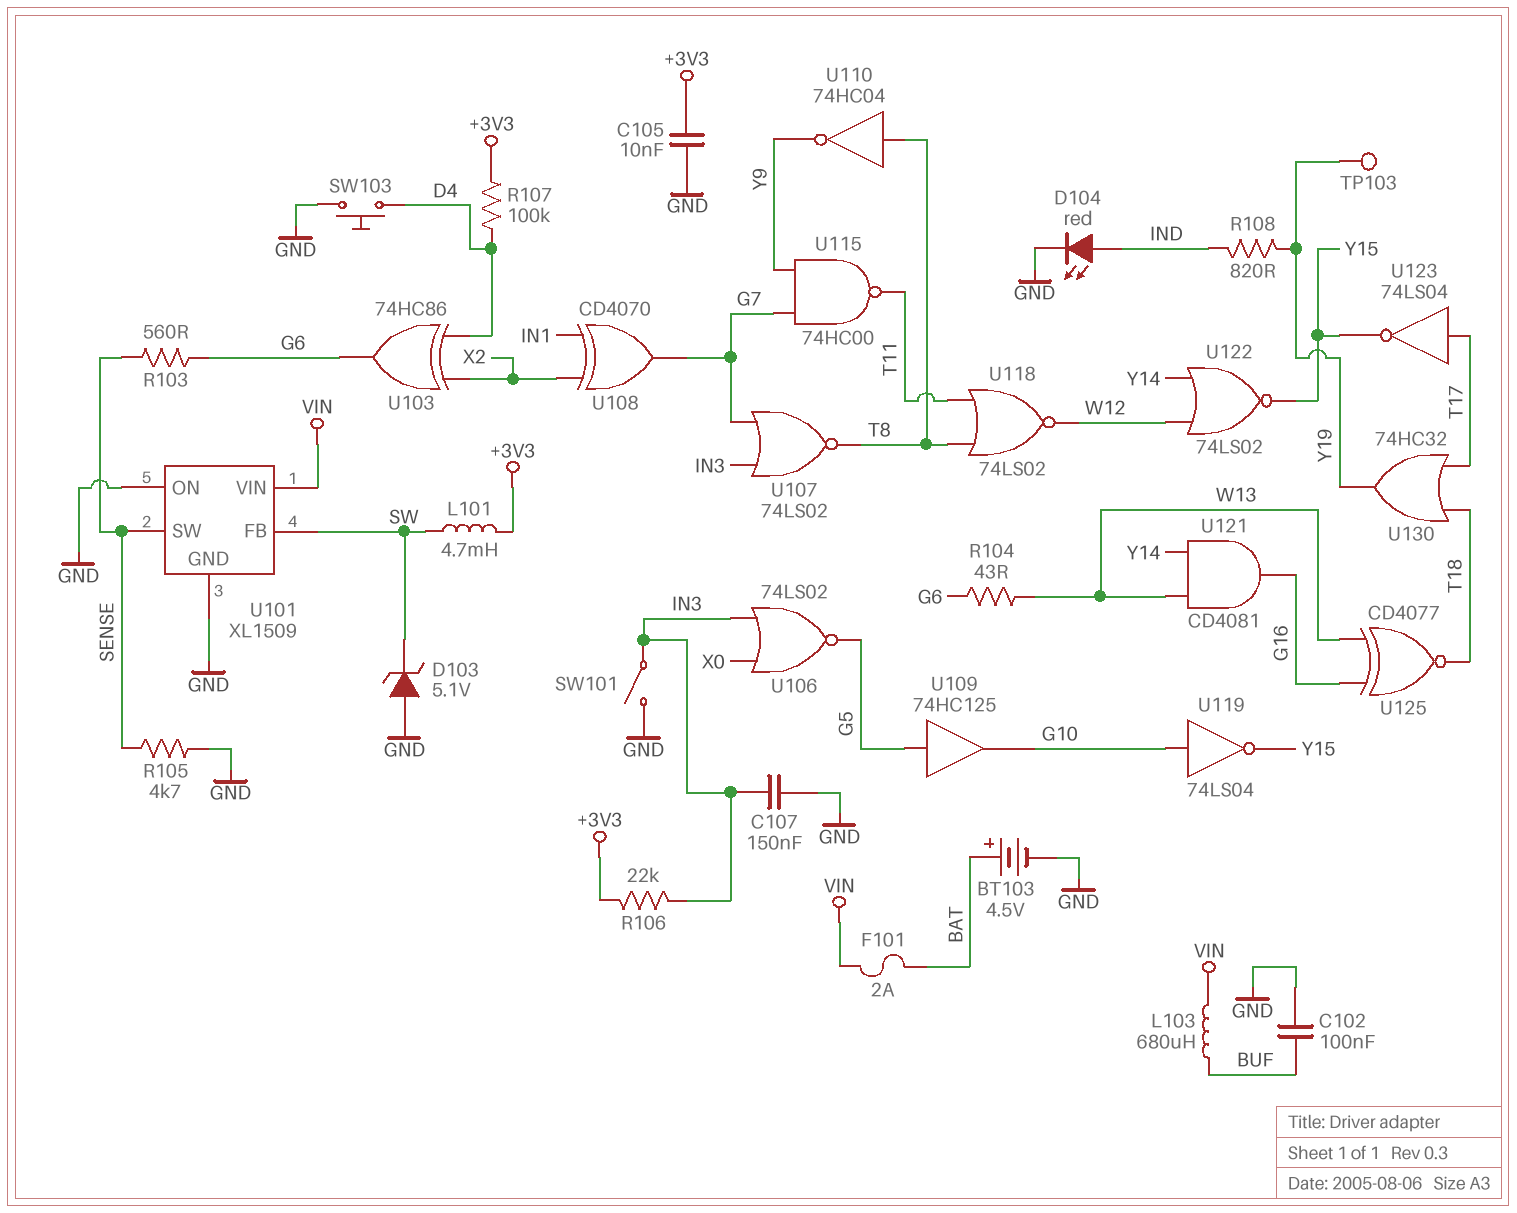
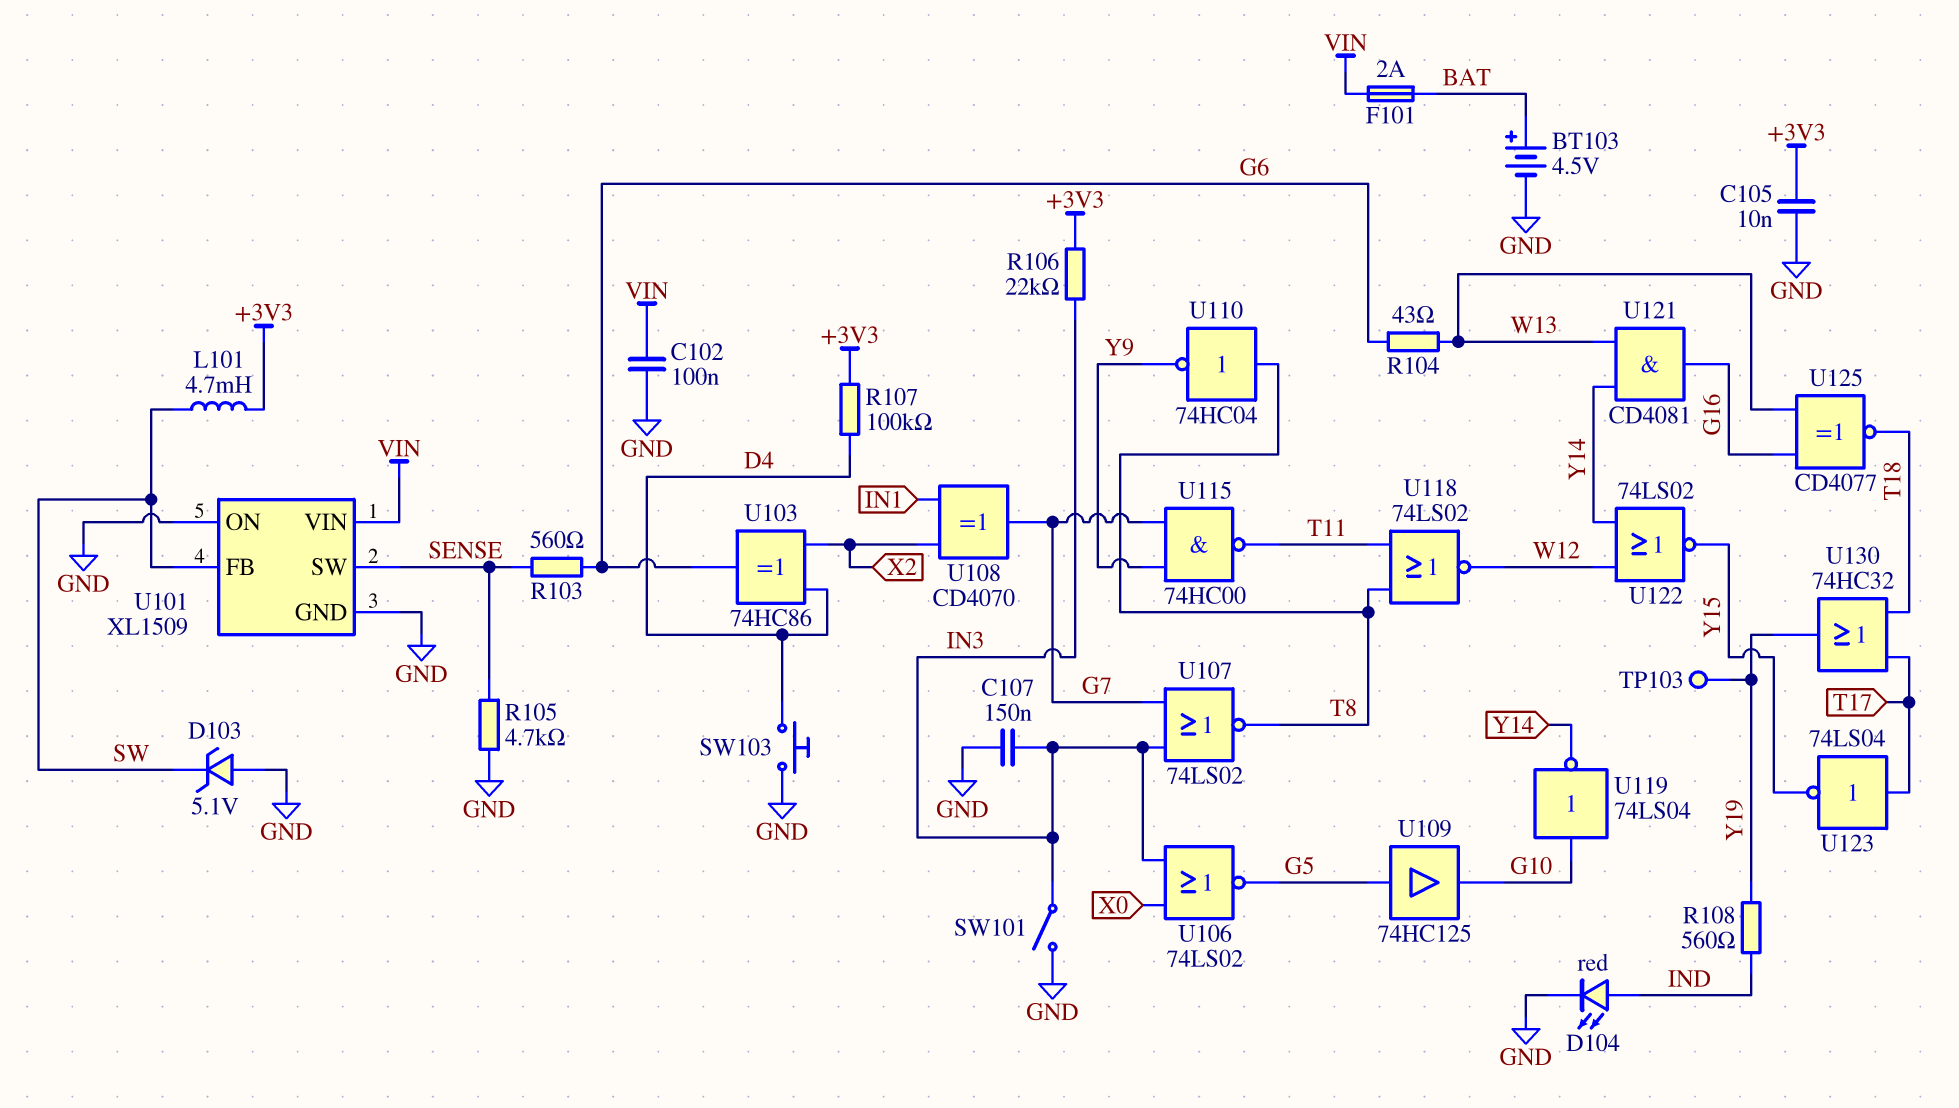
C102: 100nF (BUF, GND) -> 100nF (GND, VIN)
L103: 680uH (BUF, VIN) -> none
R108: 820 (IND, Y19) -> 560 (IND, Y19)
U119: NOT 74LS04 (in G10, out Y15) -> NOT 74LS04 (in G10, out Y14)

